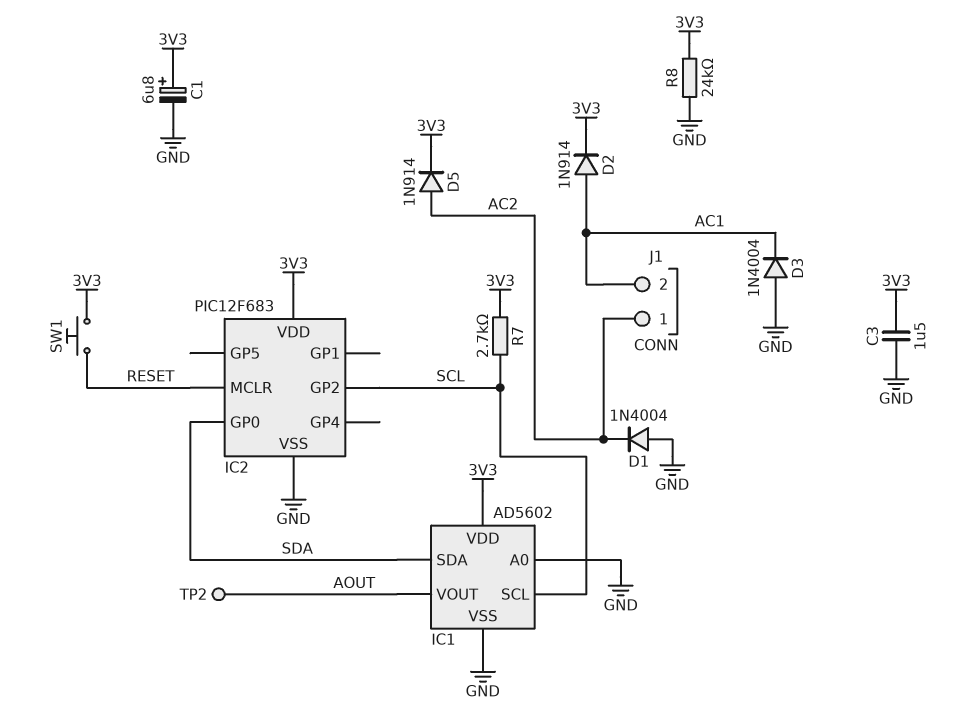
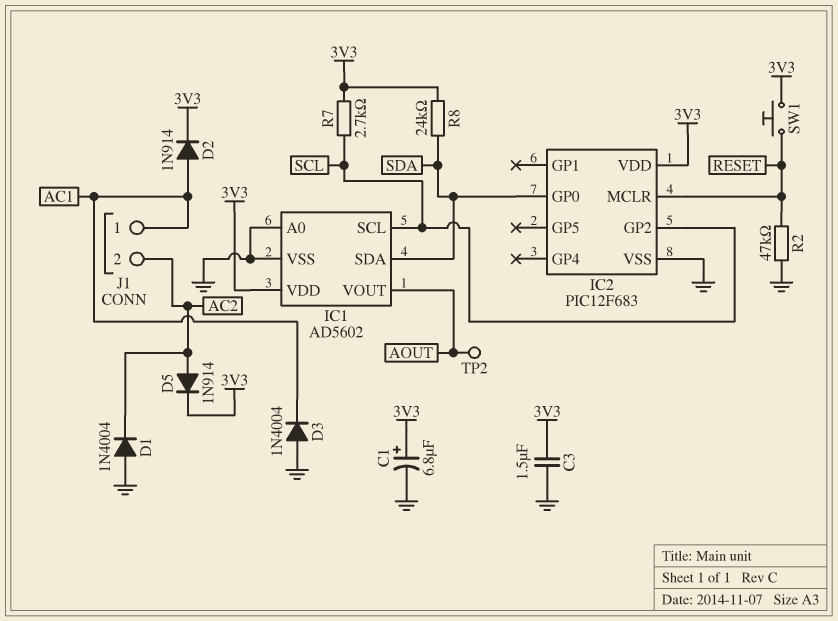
J1 pin 1: AC2 -> AC1
J1 pin 2: AC1 -> AC2
R2: none -> 47k (GND, RESET)
R8: 24k (3V3, GND) -> 24k (3V3, SDA)

